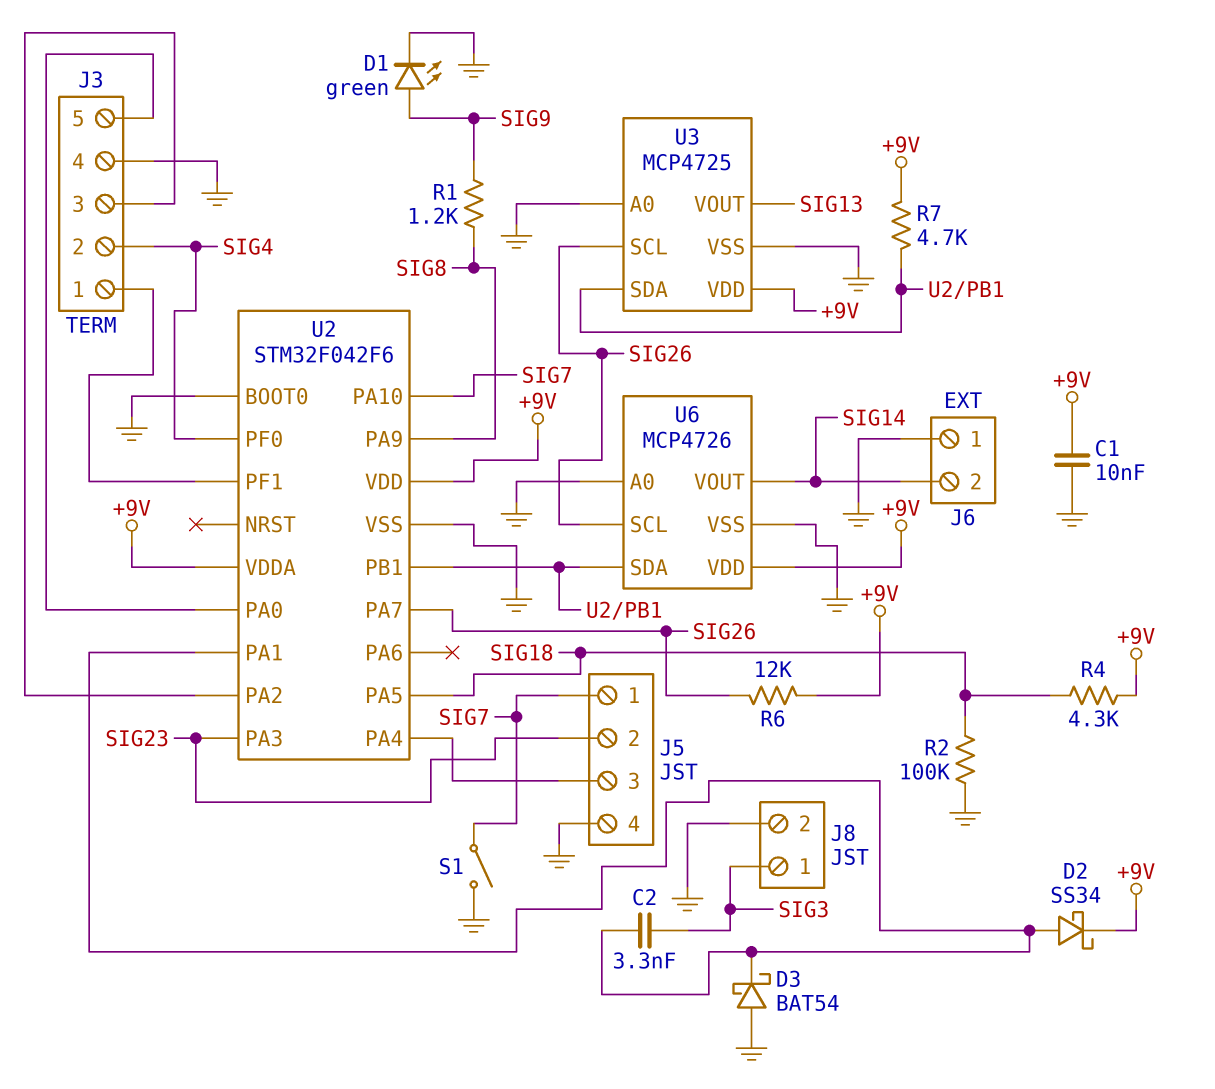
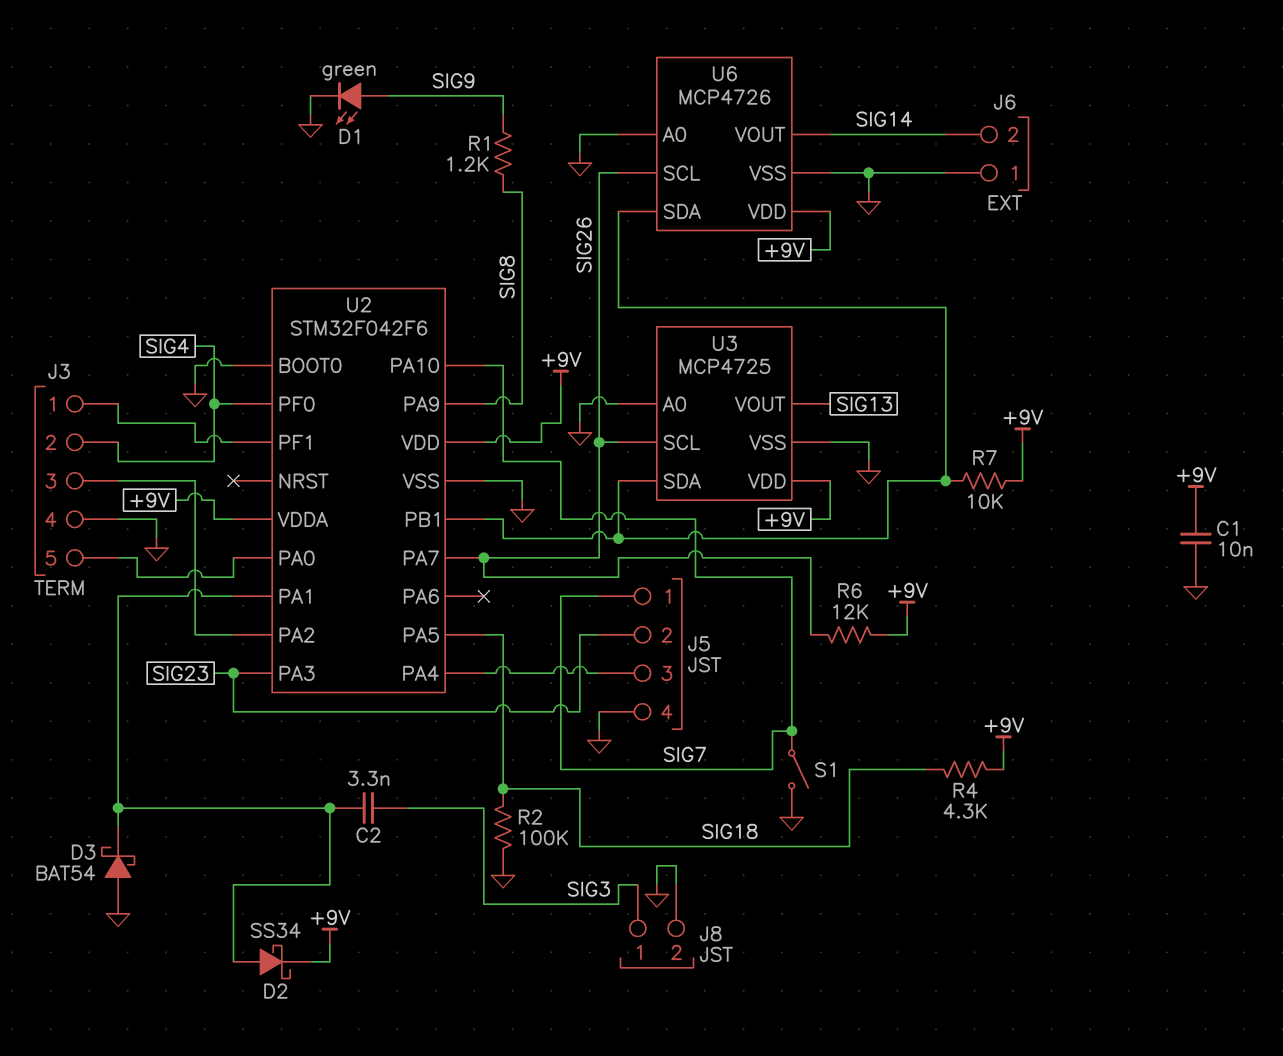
R7: 4.7k (+9V, U2/PB1) -> 10k (+9V, U2/PB1)

